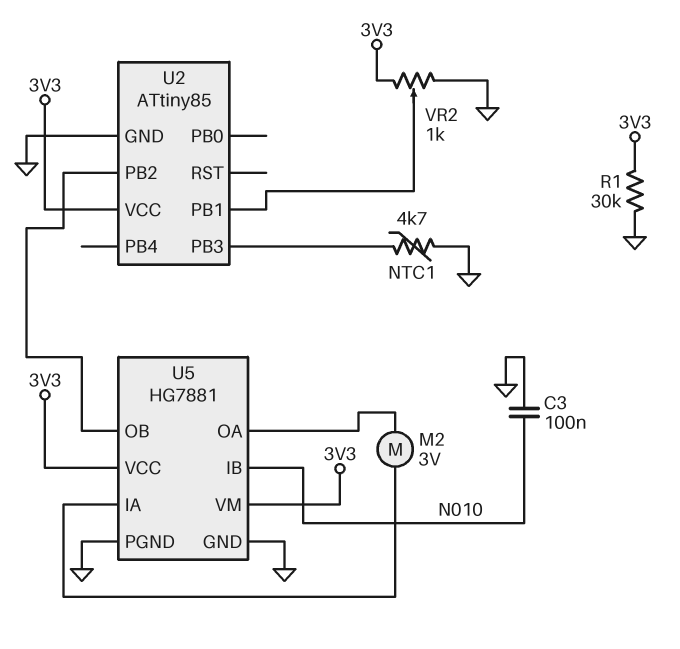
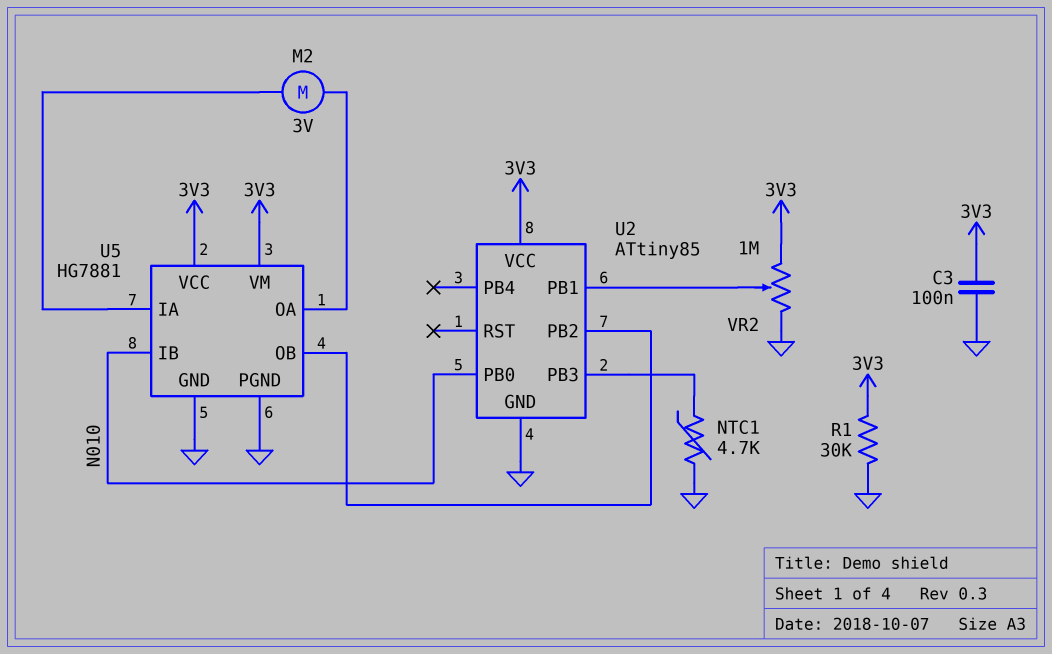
C3: 100nF (GND, N010) -> 100nF (3V3, GND)
U2 pin PB0: none -> N010
VR2: 1k (3V3, GND, wiper U2/PB1) -> 1M (3V3, GND, wiper U2/PB1)

